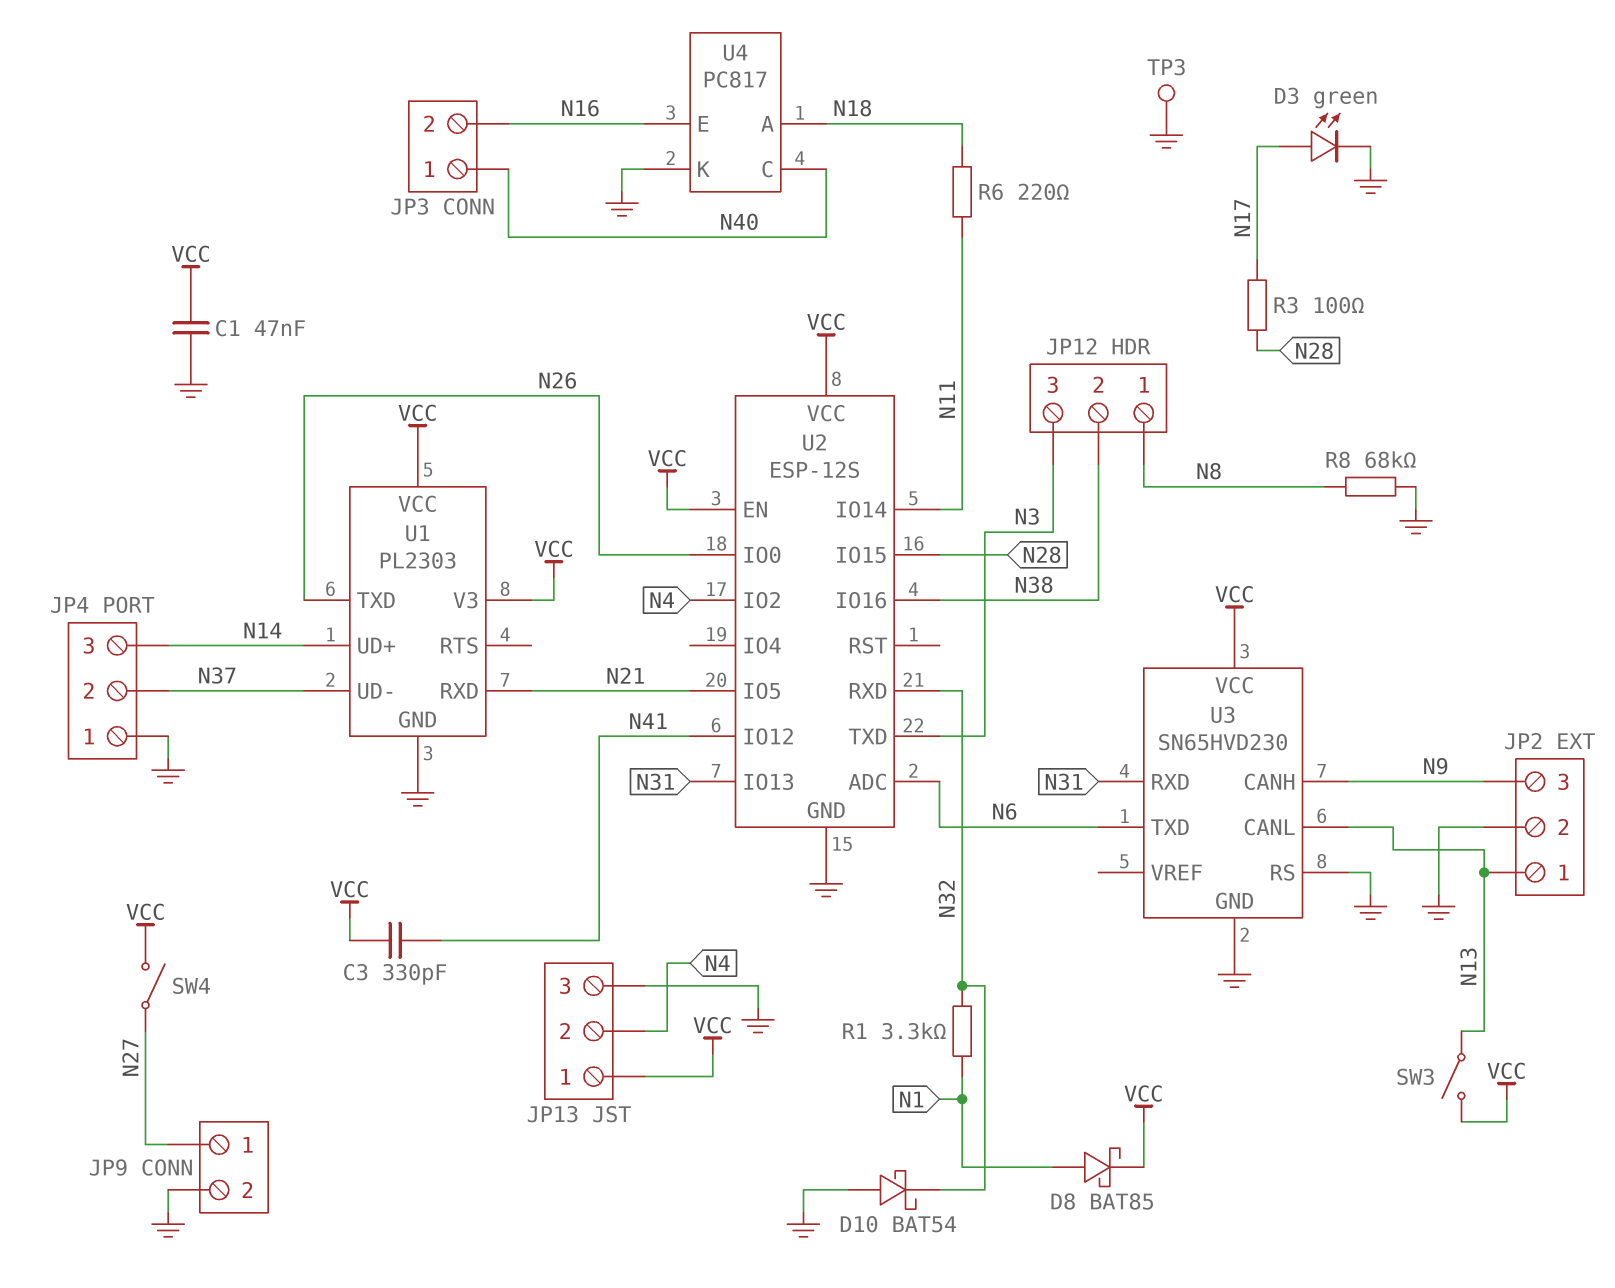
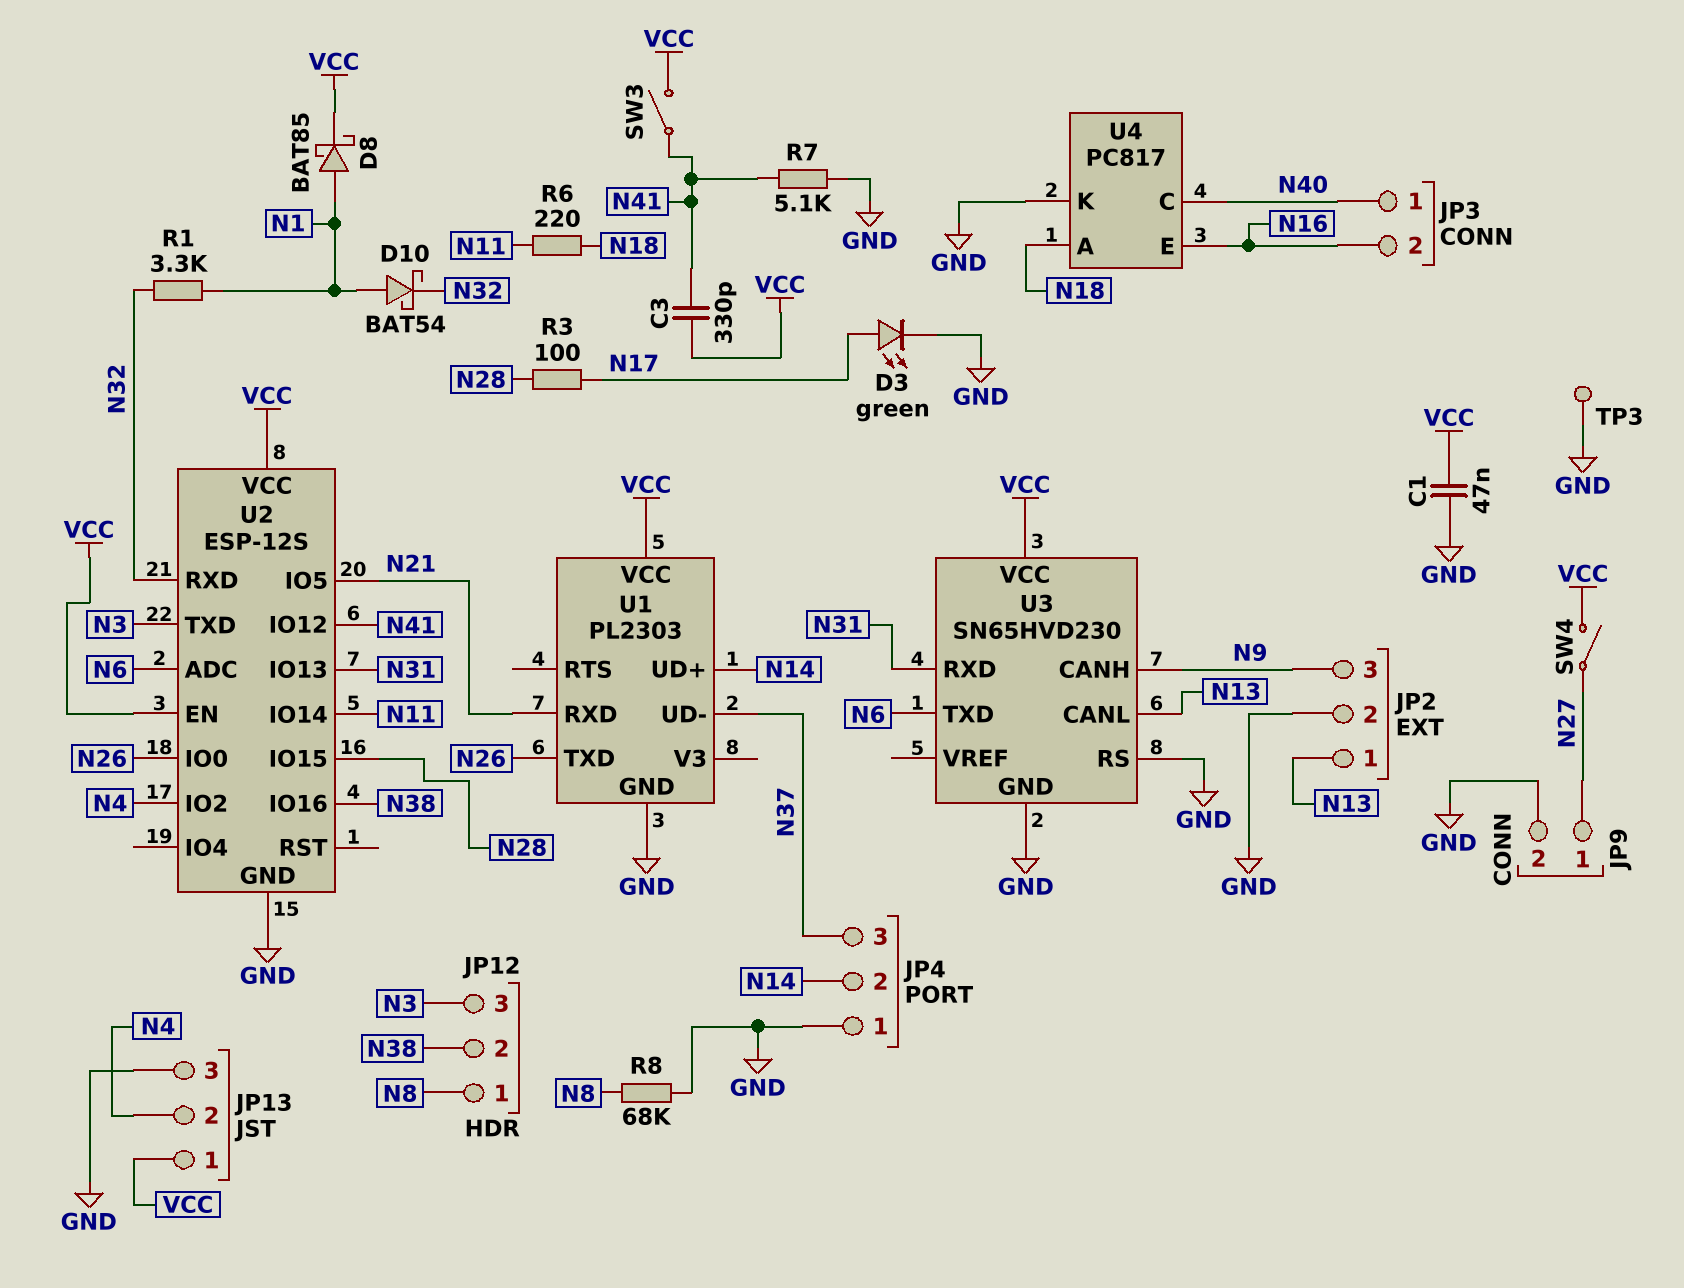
D10: schottky BAT54 (A GND, K N32) -> schottky BAT54 (A N1, K N32)
JP4 pin 2: N37 -> N14
JP4 pin 3: N14 -> N37
R7: none -> 5.1k (GND, N41)
SW3: switch (N13, VCC) -> switch (N41, VCC)
U1 pin V3: VCC -> none

